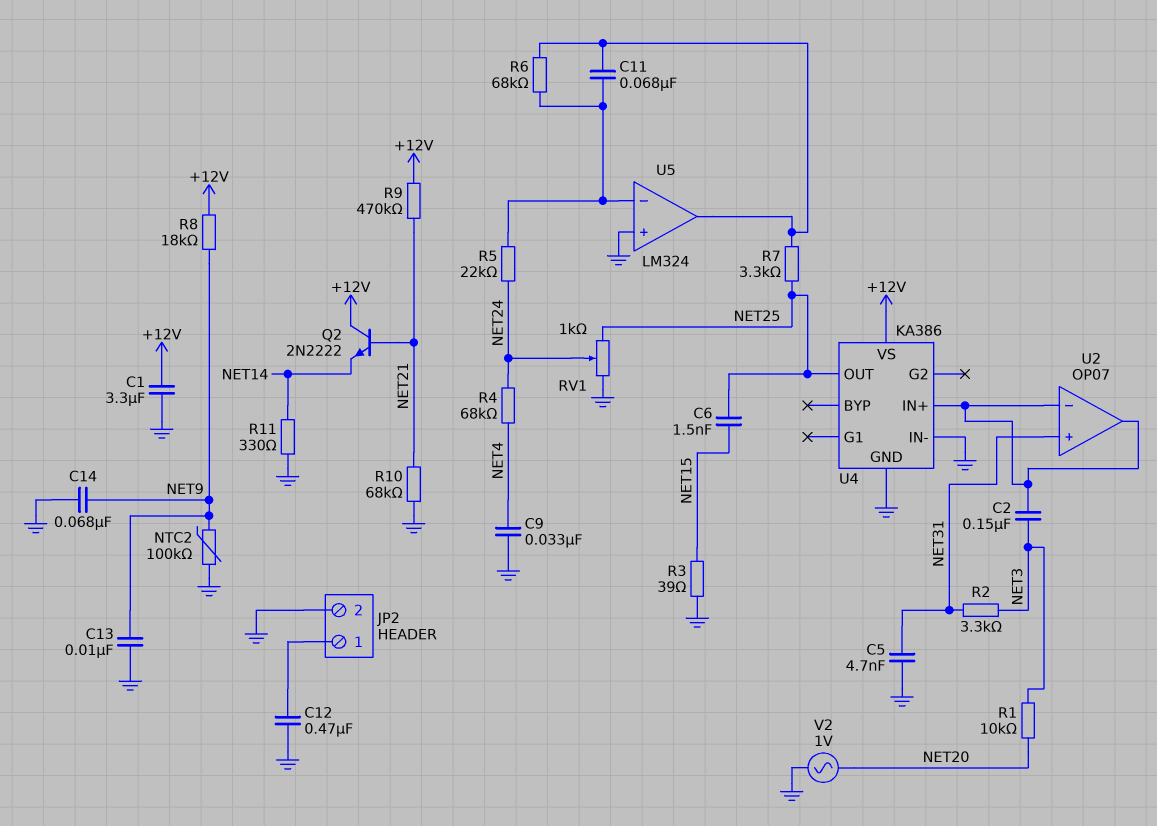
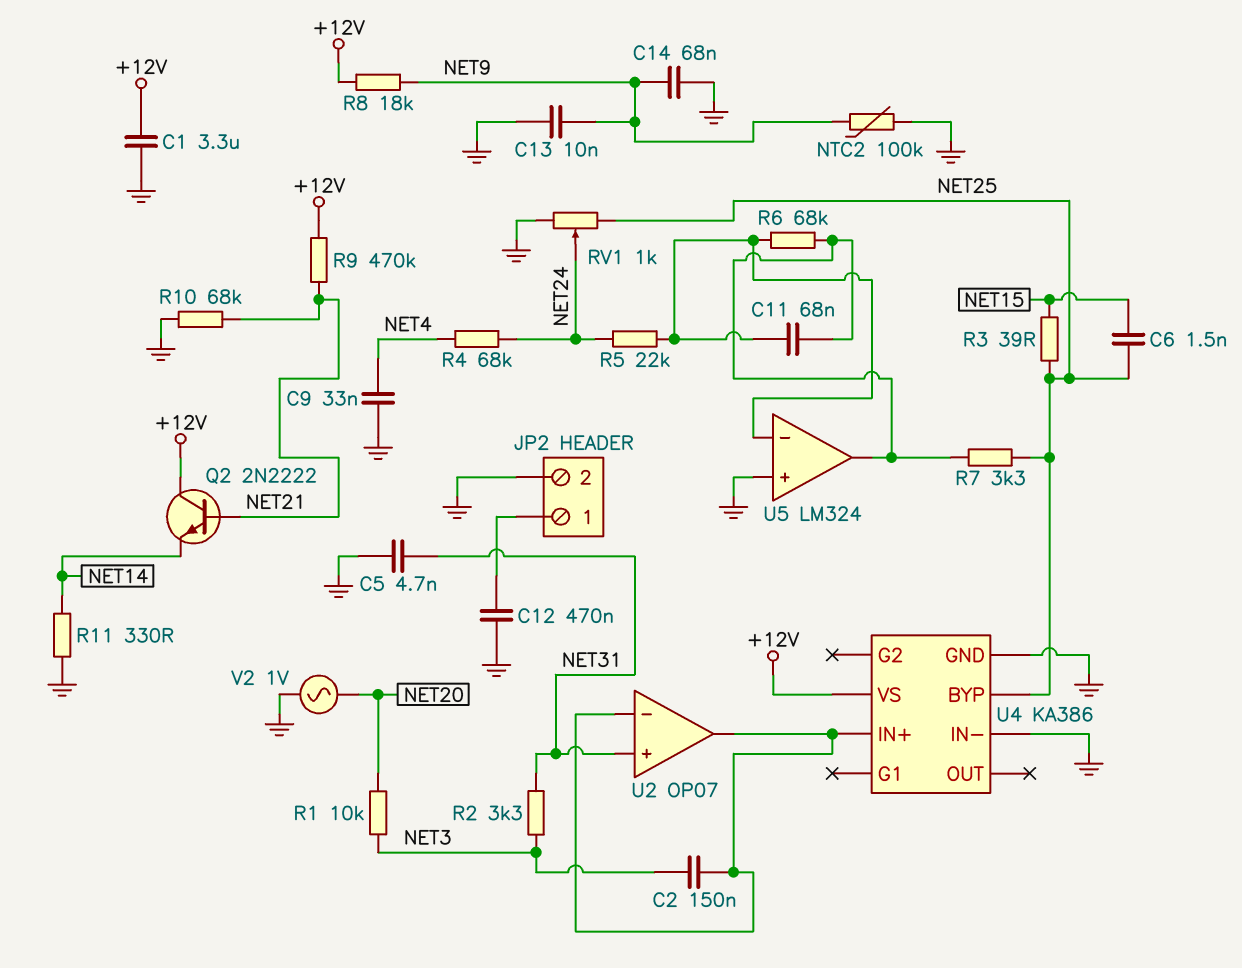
R3: 39 (GND, NET15) -> 39 (NET15, NET25)
U4 pin BYP: none -> NET25
U4 pin OUT: NET25 -> none

